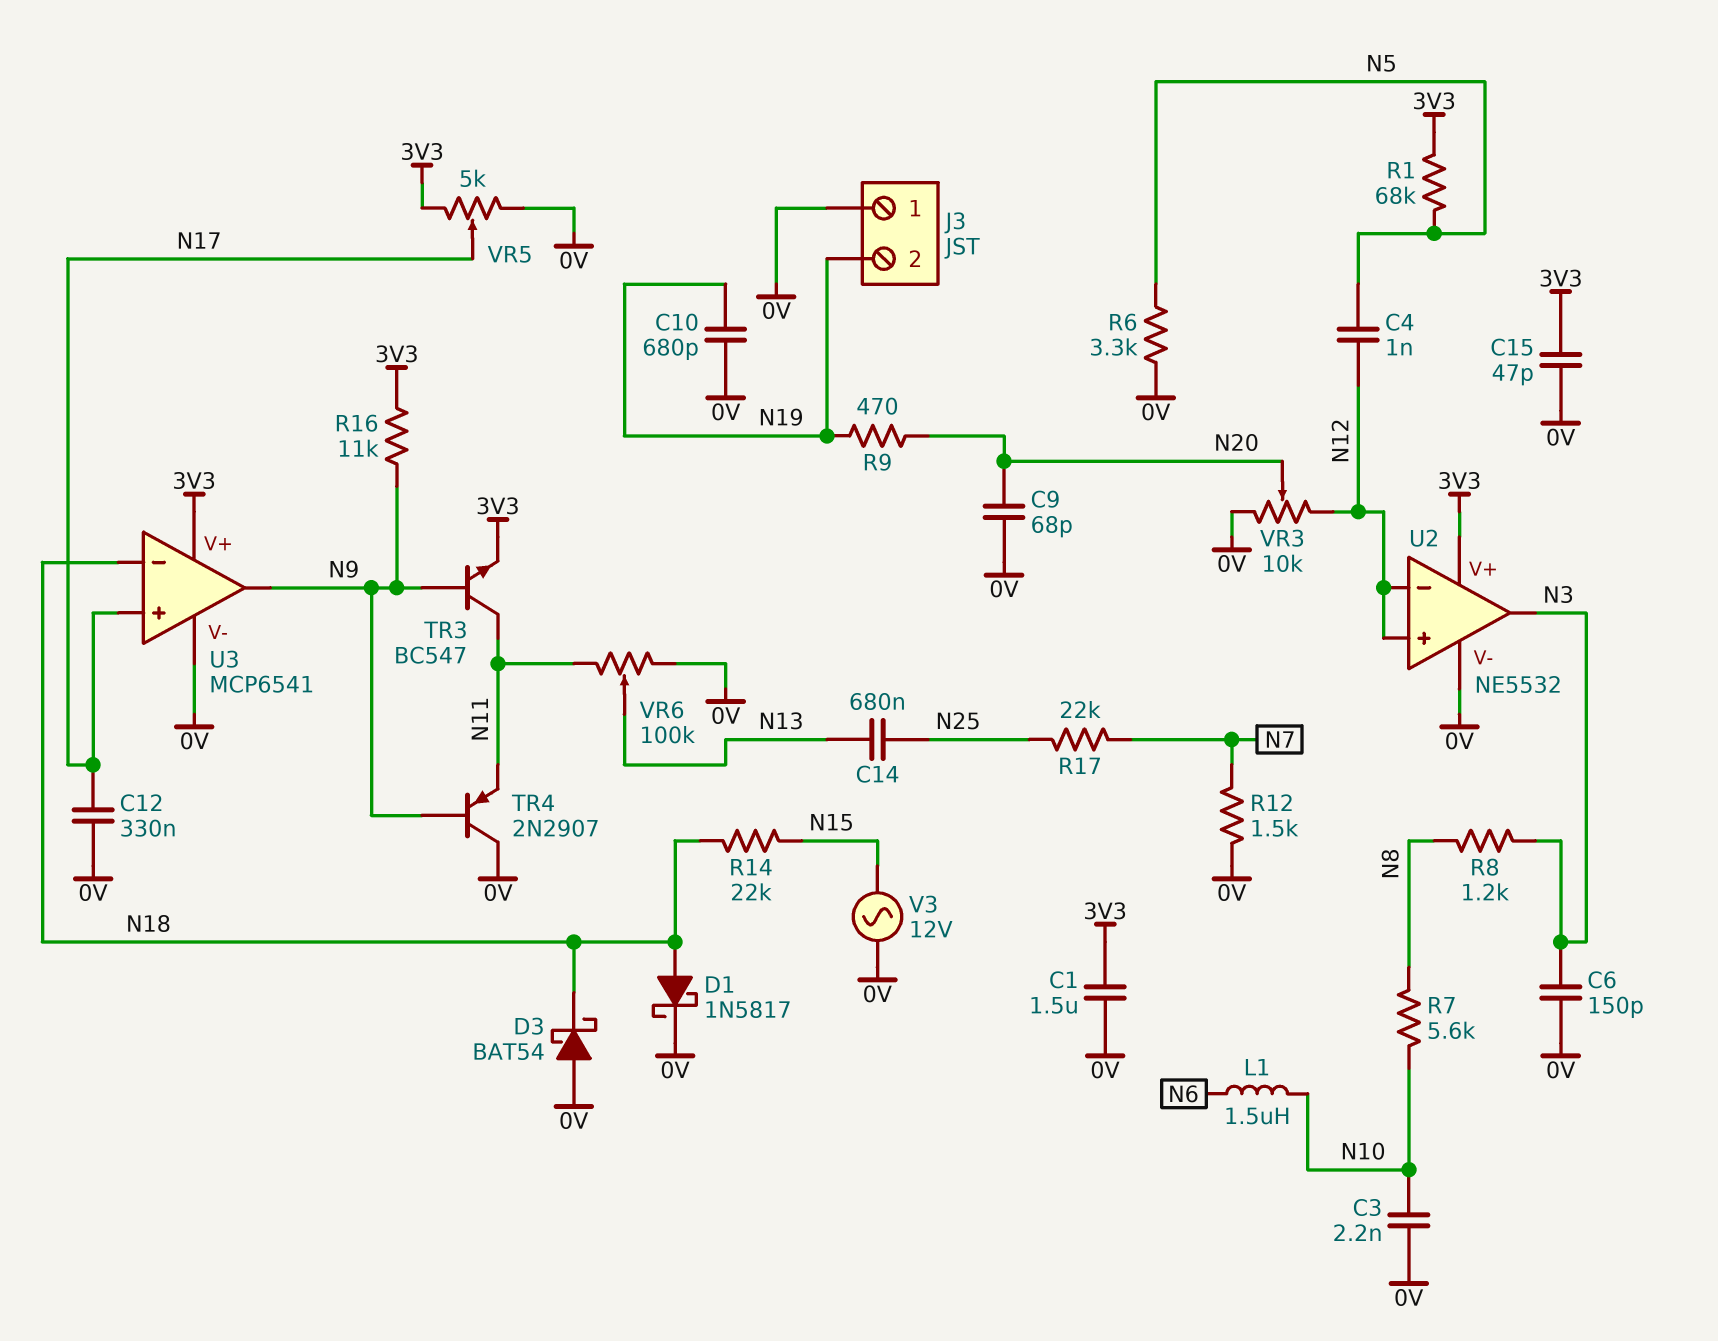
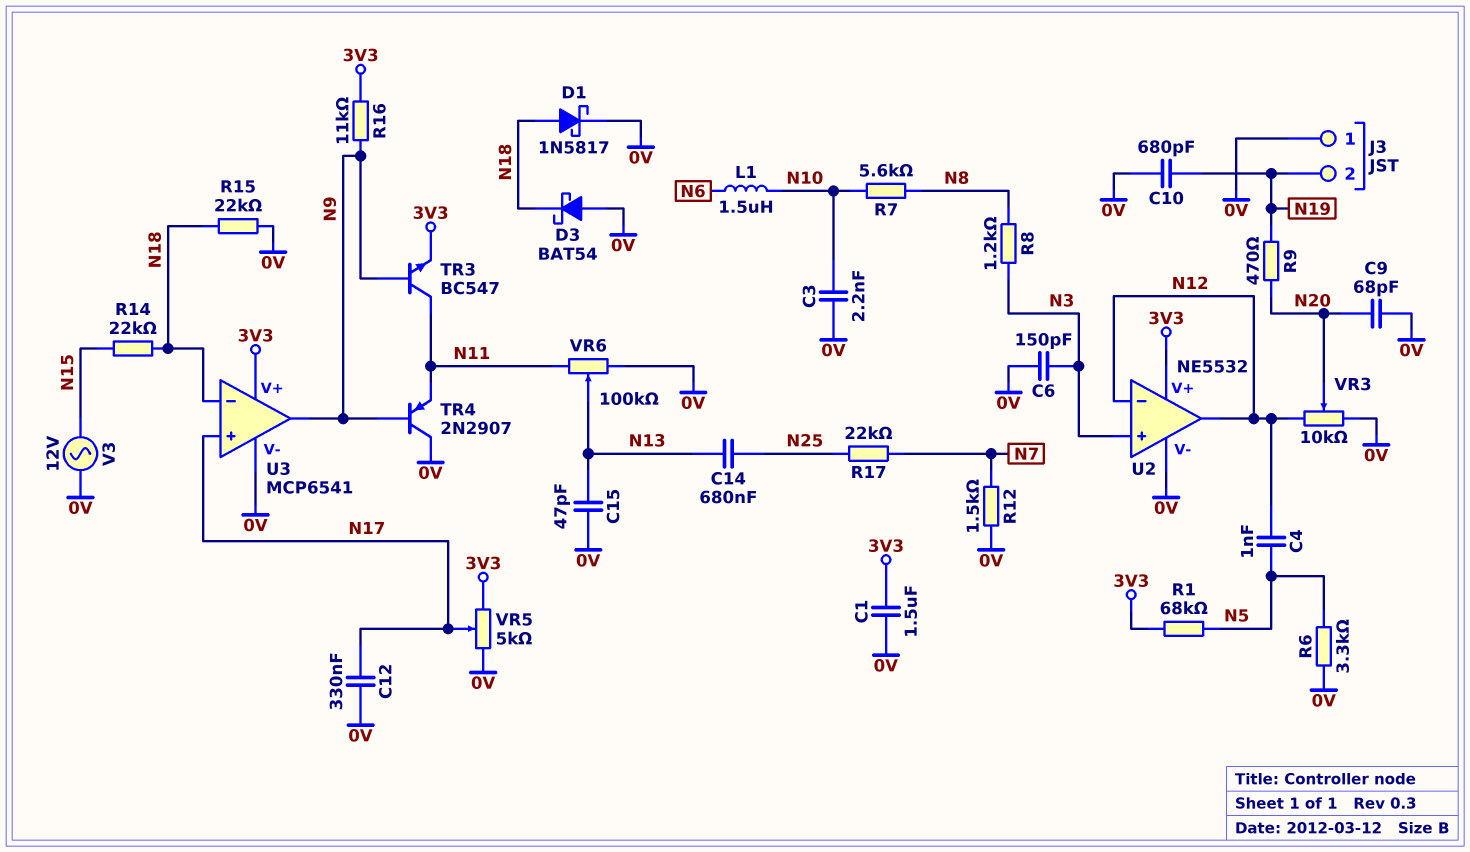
C15: 47pF (0V, 3V3) -> 47pF (0V, N13)
R15: none -> 22k (0V, N18)
U2 pin in+: N12 -> N3
U2 pin out: N3 -> N12

